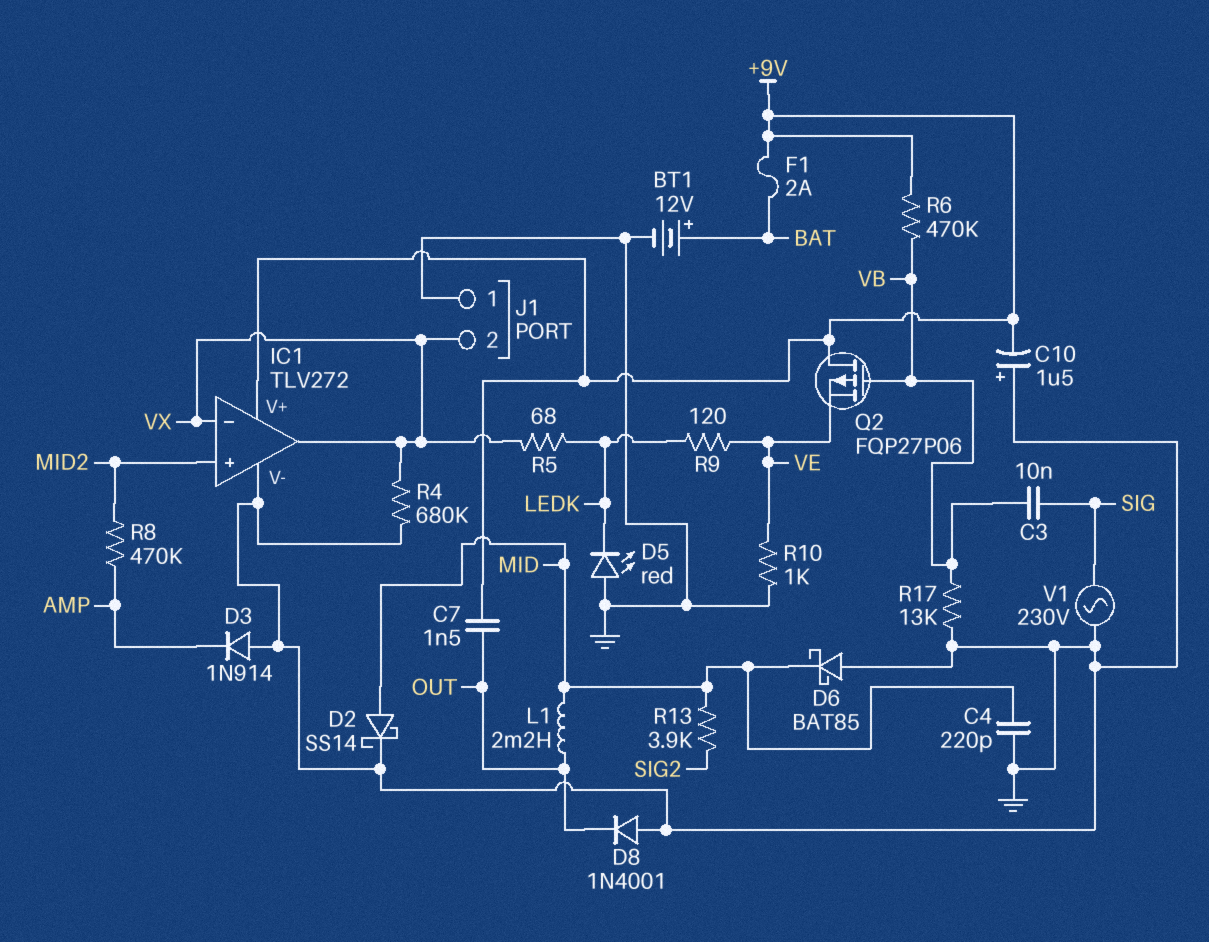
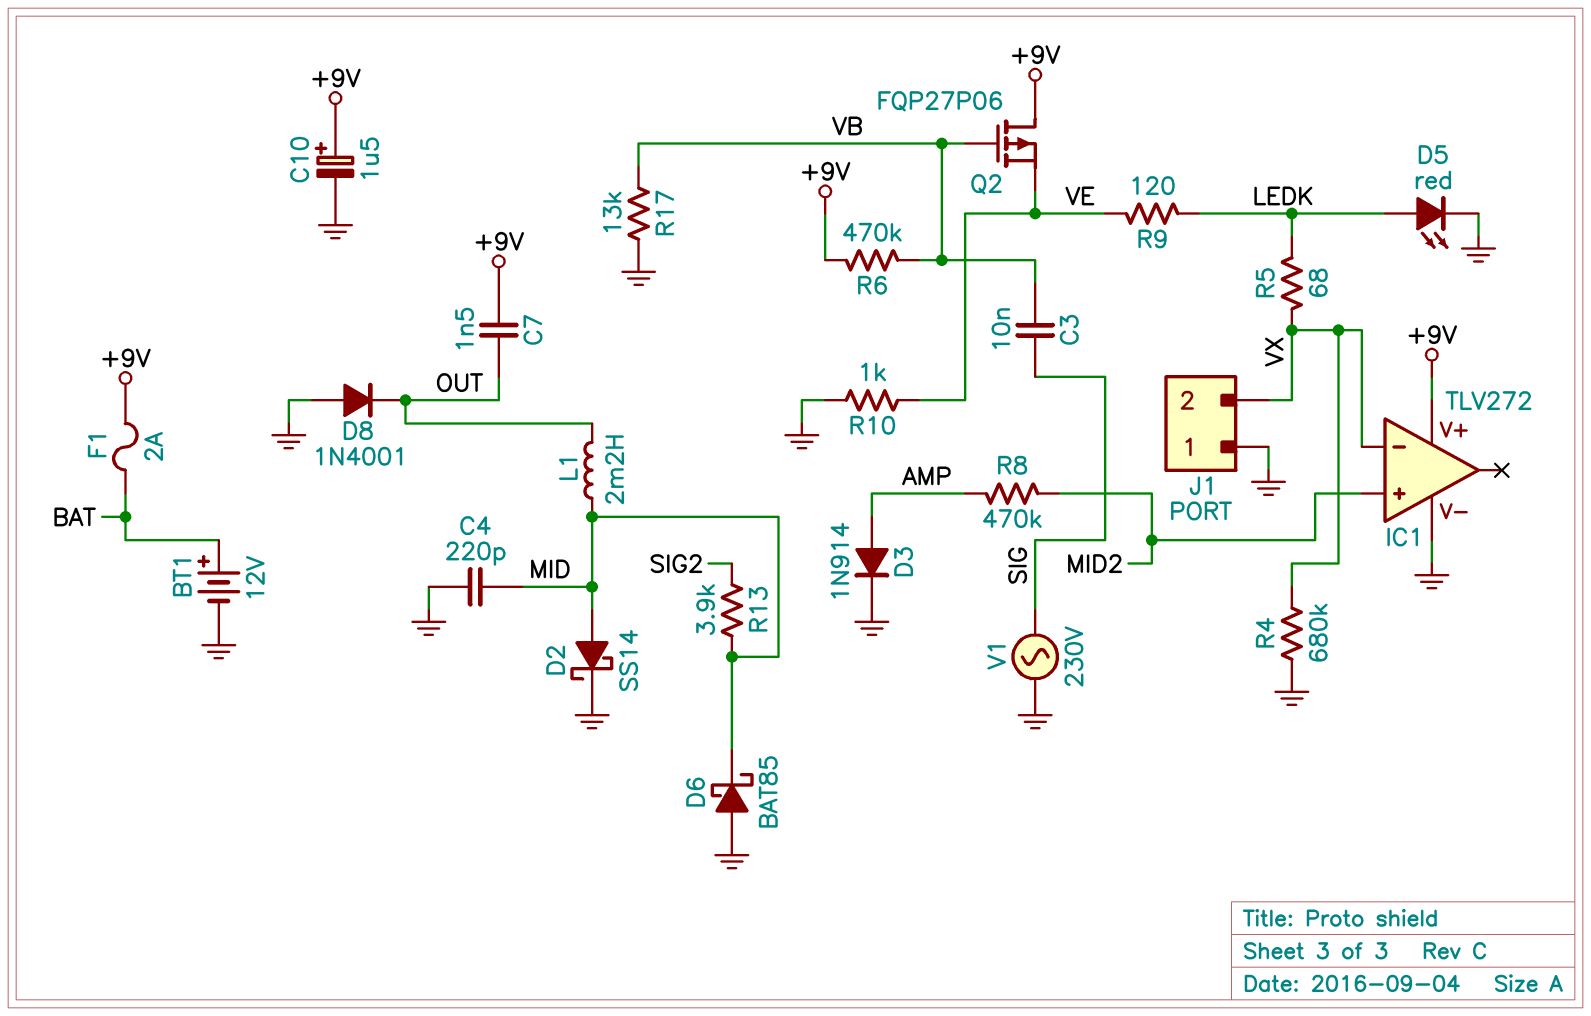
C10: 1.5uF (plus GND, minus +9V) -> 1.5uF (plus +9V, minus GND)
D3: diode 1N914 (A GND, K AMP) -> diode 1N914 (A AMP, K GND)
D5: LED red (A GND, K LEDK) -> LED red (A LEDK, K GND)
IC1 pin out: VX -> none

